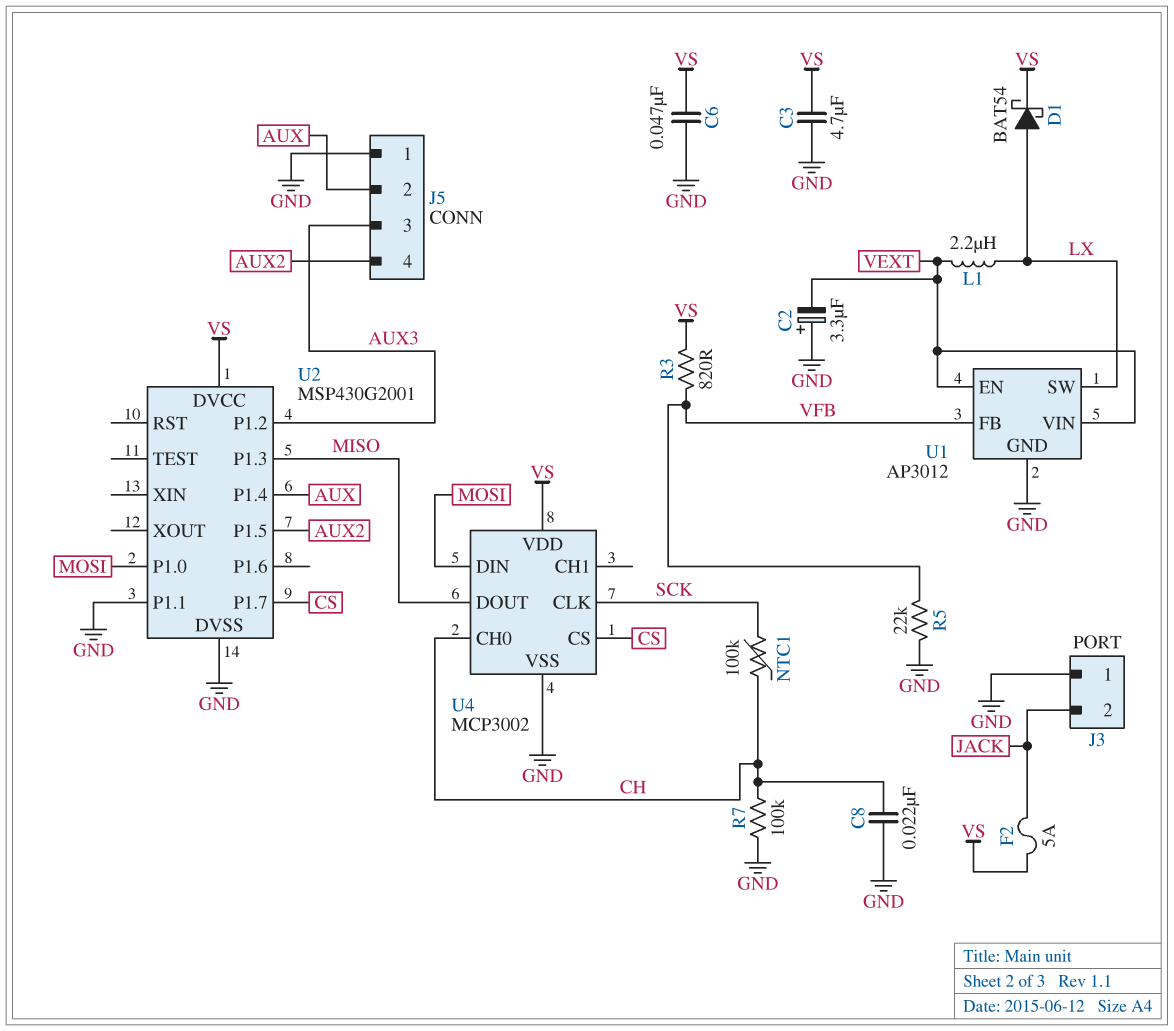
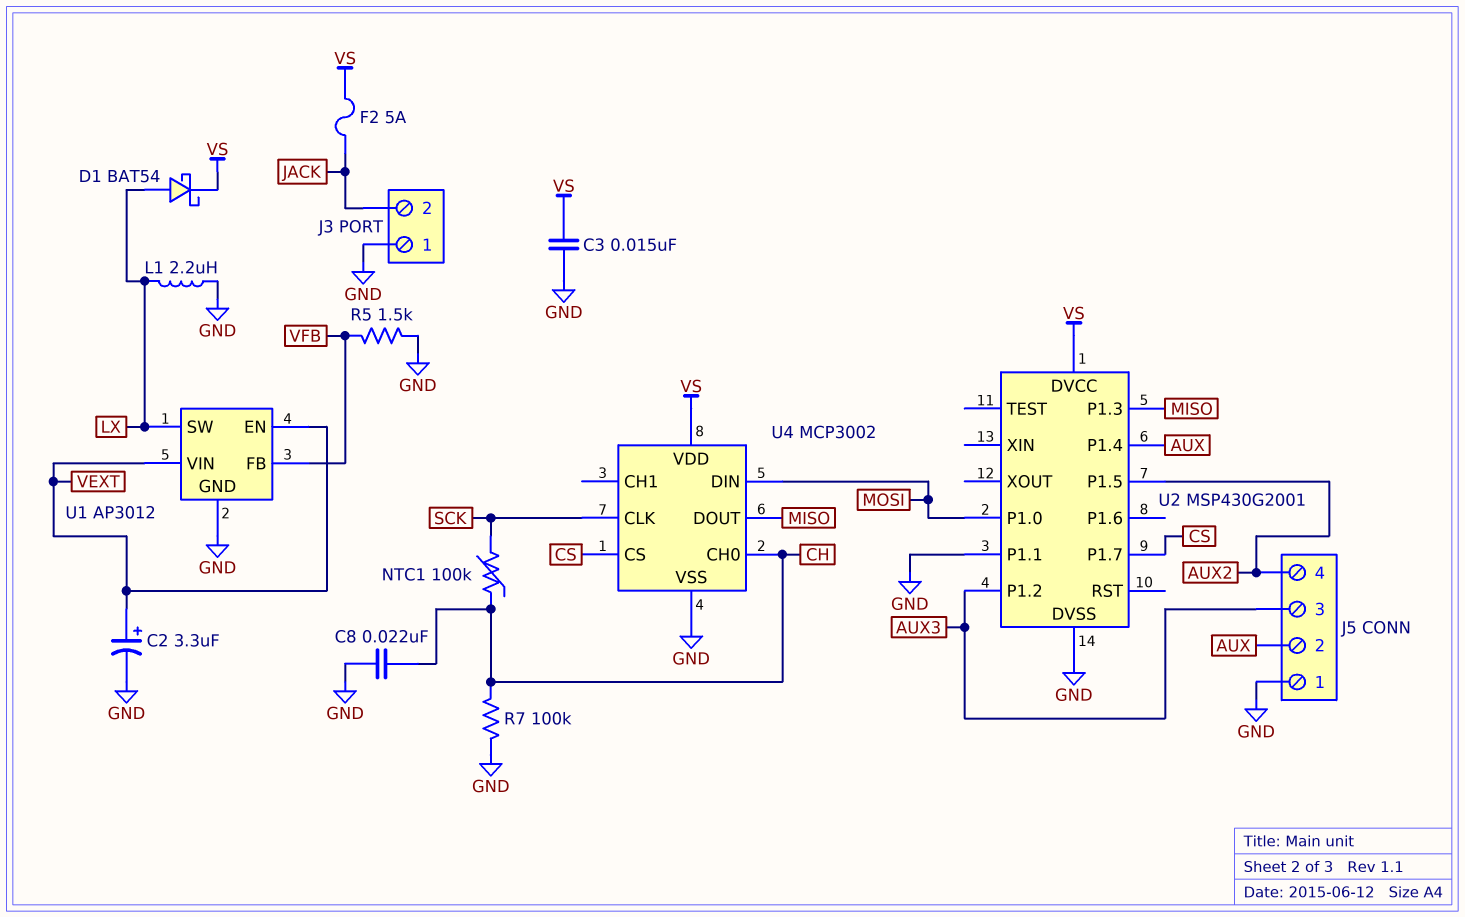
C2: 3.3uF (plus GND, minus VEXT) -> 3.3uF (plus VEXT, minus GND)
C3: 4.7uF (GND, VS) -> 15nF (GND, VS)
C6: 47nF (GND, VS) -> none
L1: 2.2uH (LX, VEXT) -> 2.2uH (GND, LX)
R3: 820 (VFB, VS) -> none
R5: 22k (GND, VFB) -> 1.5k (GND, VFB)

